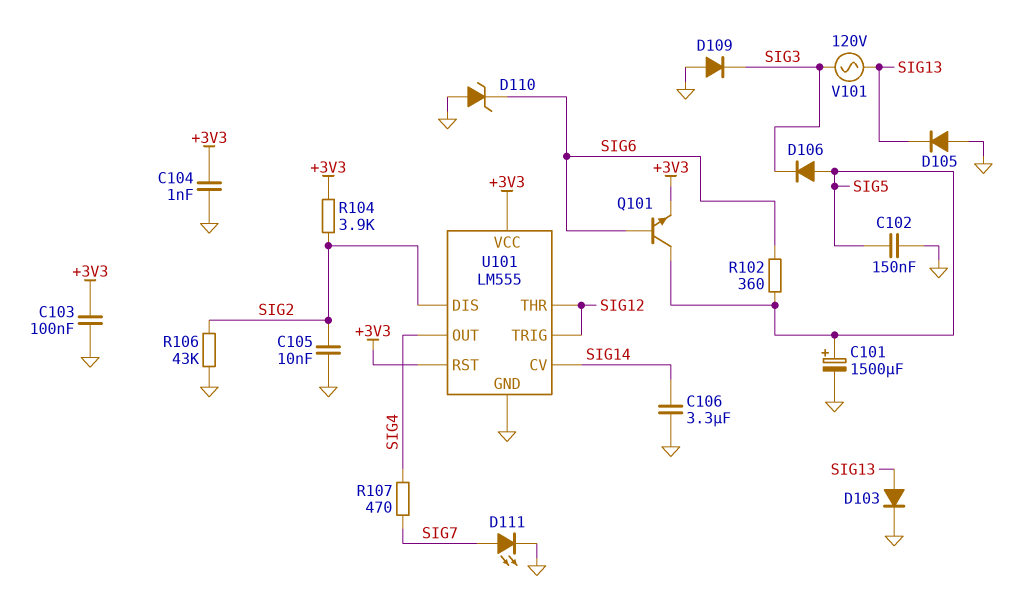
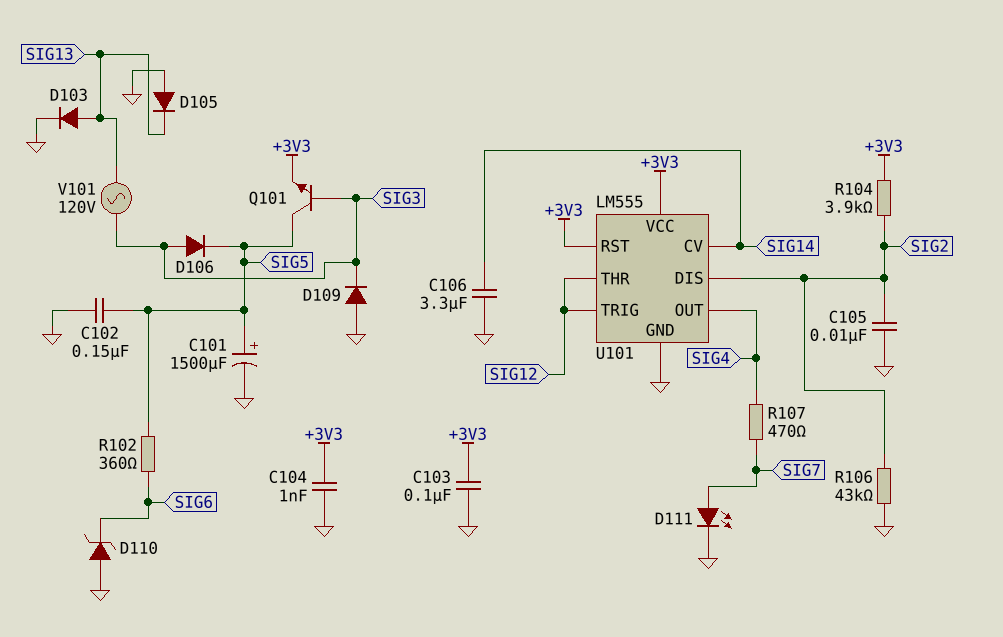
D106: diode (A SIG5, K SIG3) -> diode (A SIG3, K SIG5)
Q101: NPN (B SIG6, C SIG5, E +3V3) -> NPN (B SIG3, C SIG5, E +3V3)

